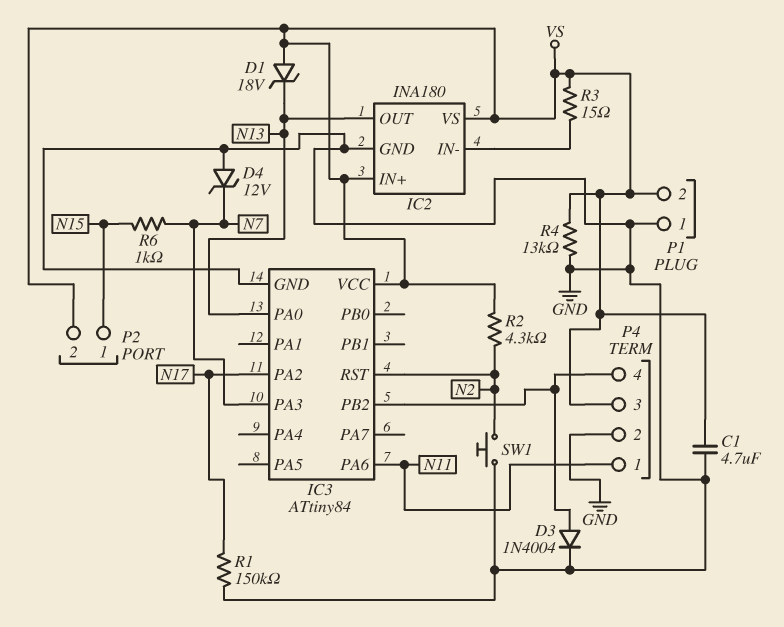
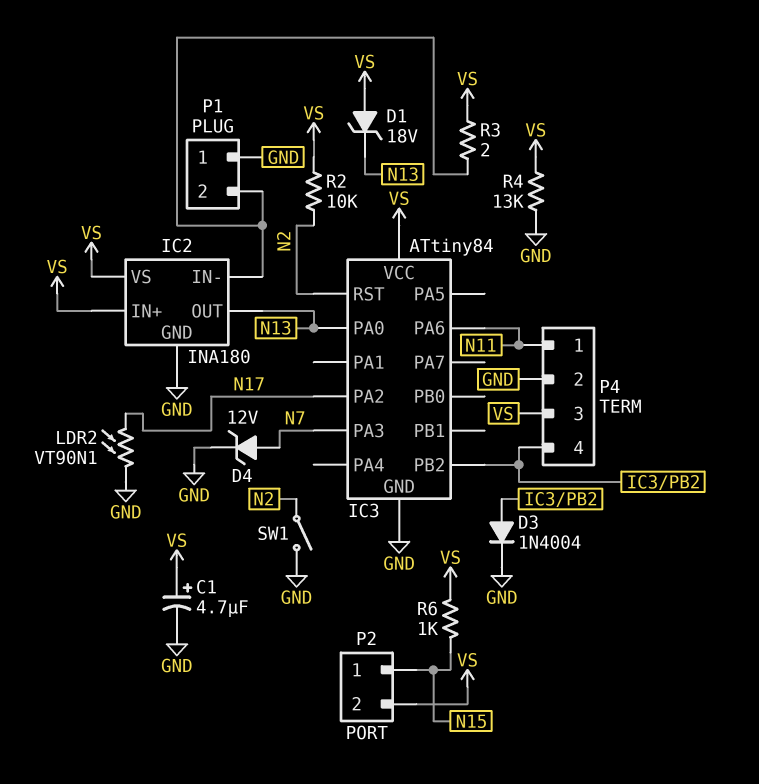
C1: 4.7uF (GND, VS) -> 4.7uF (plus VS, minus GND)
D4: zener 12V (A GND, K N7) -> zener 12V (A N7, K GND)
LDR2: none -> VT90N1 (GND, N17)
P1 pin 2: VS -> IC2/IN-
R1: 150k (GND, N17) -> none
R2: 4.3k (N2, VS) -> 10k (N2, VS)
R3: 15 (IC2/IN-, VS) -> 2 (IC2/IN-, VS)
R6: 1k (N7, N15) -> 1k (N15, VS)
SW1: button (GND, N2) -> switch (GND, N2)

